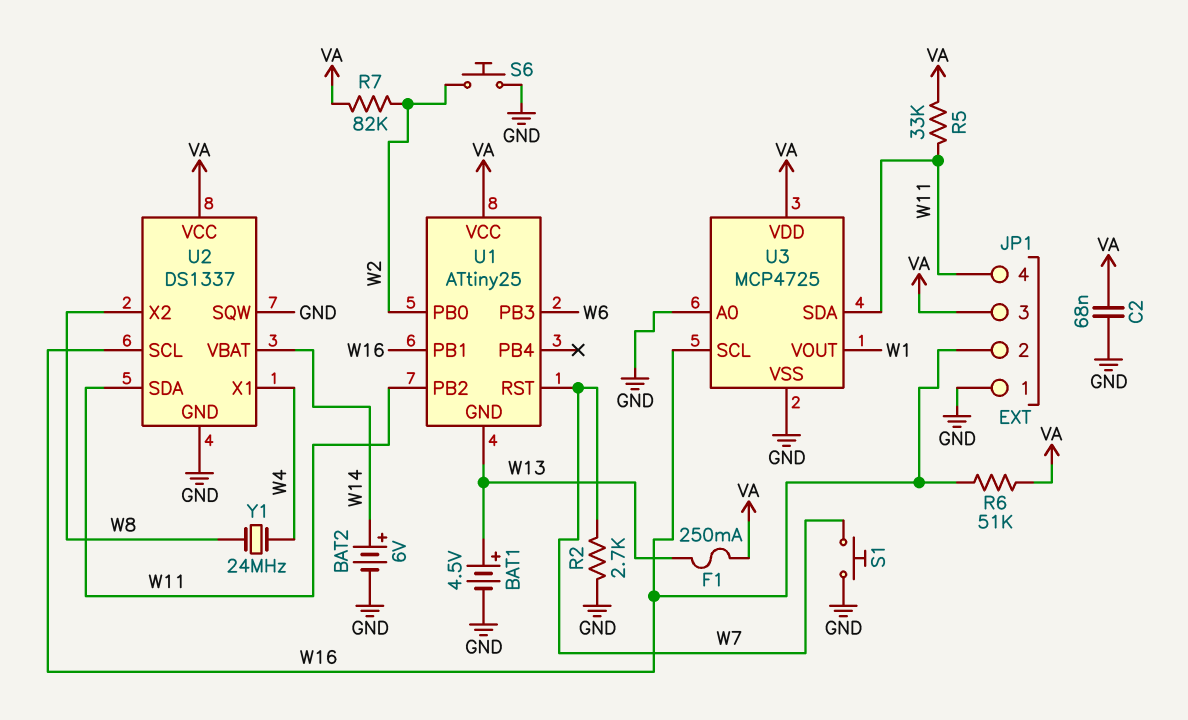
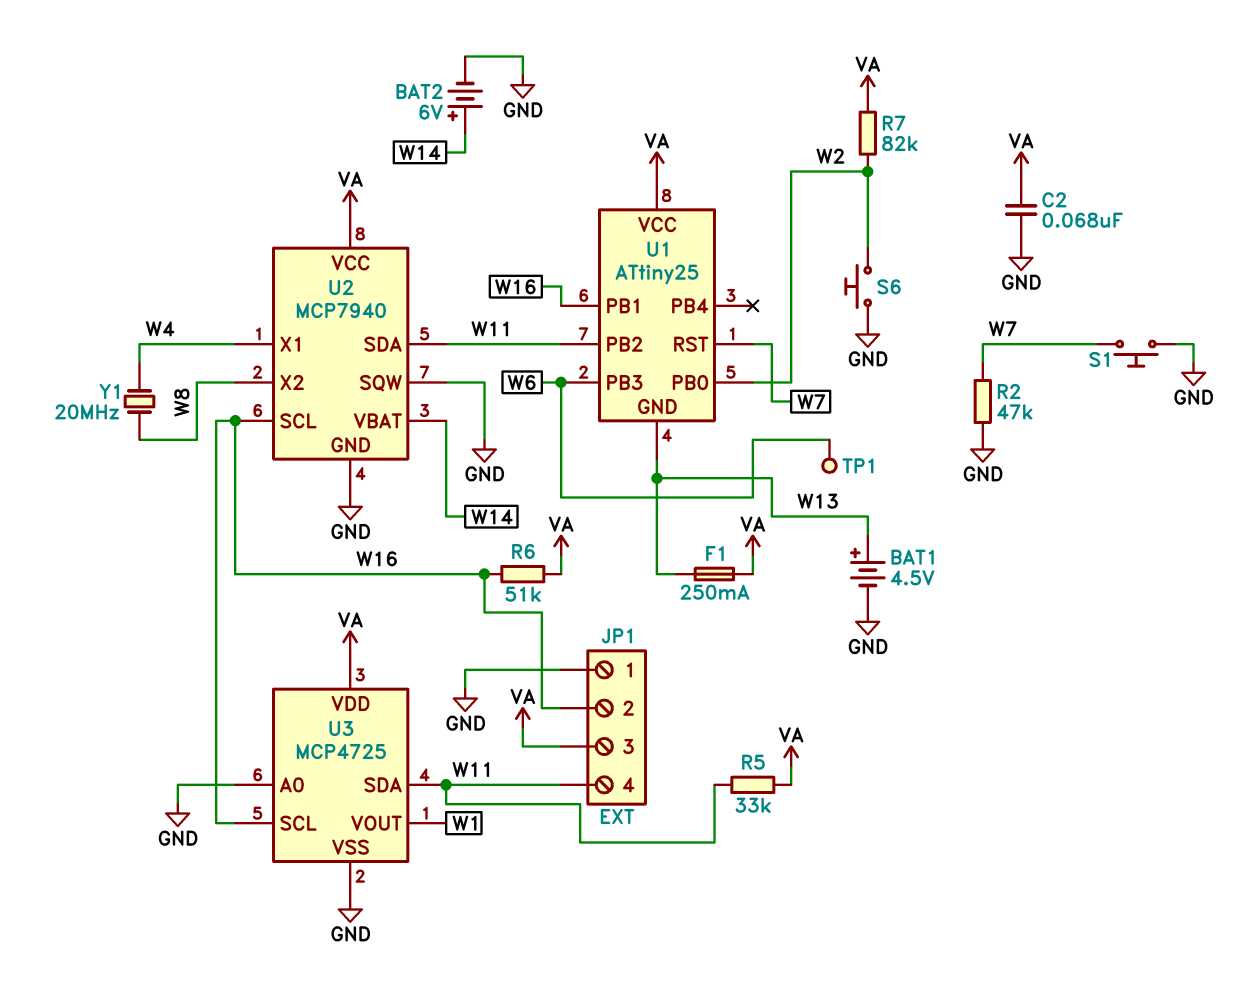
R2: 2.7k (GND, W7) -> 47k (GND, W7)
TP1: none -> test point (W6)
U2: DS1337 -> MCP7940
Y1: 24MHz (W4, W8) -> 20MHz (W4, W8)

